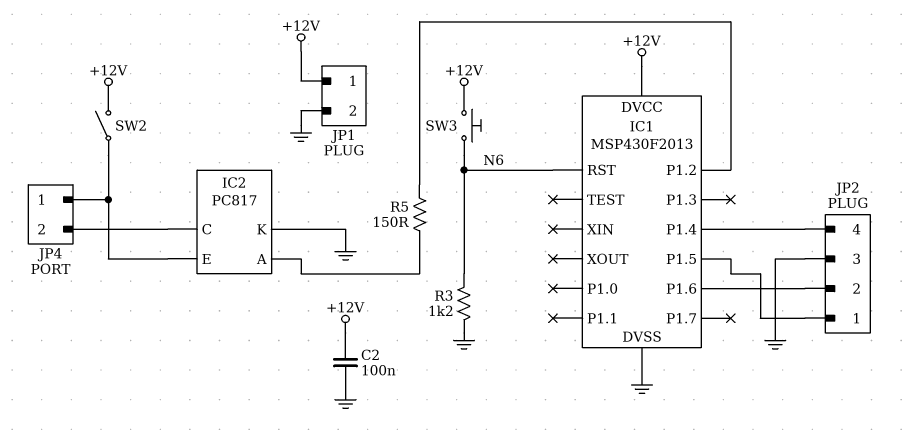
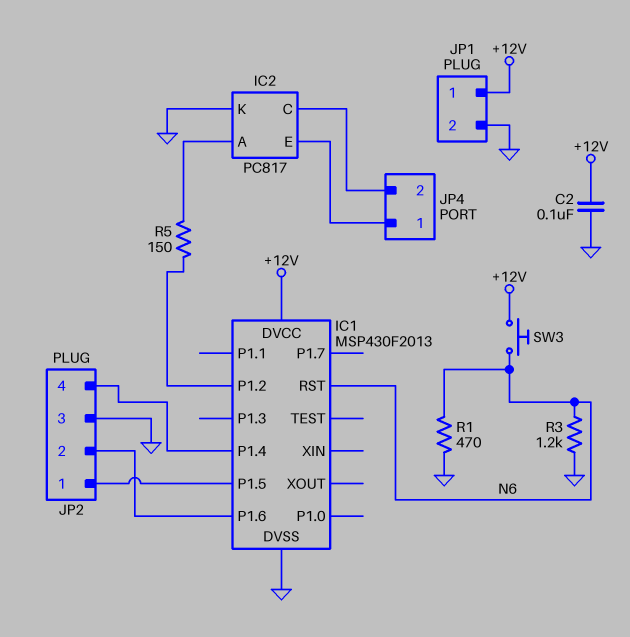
R1: none -> 470 (GND, N6)
SW2: switch (+12V, IC2/E) -> none

